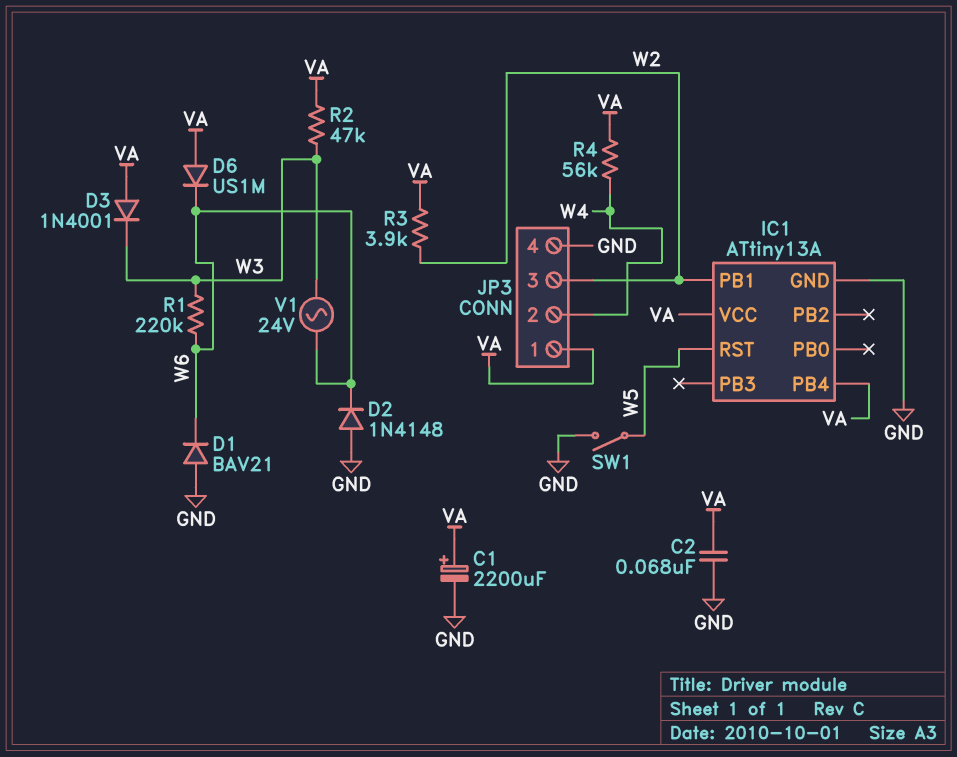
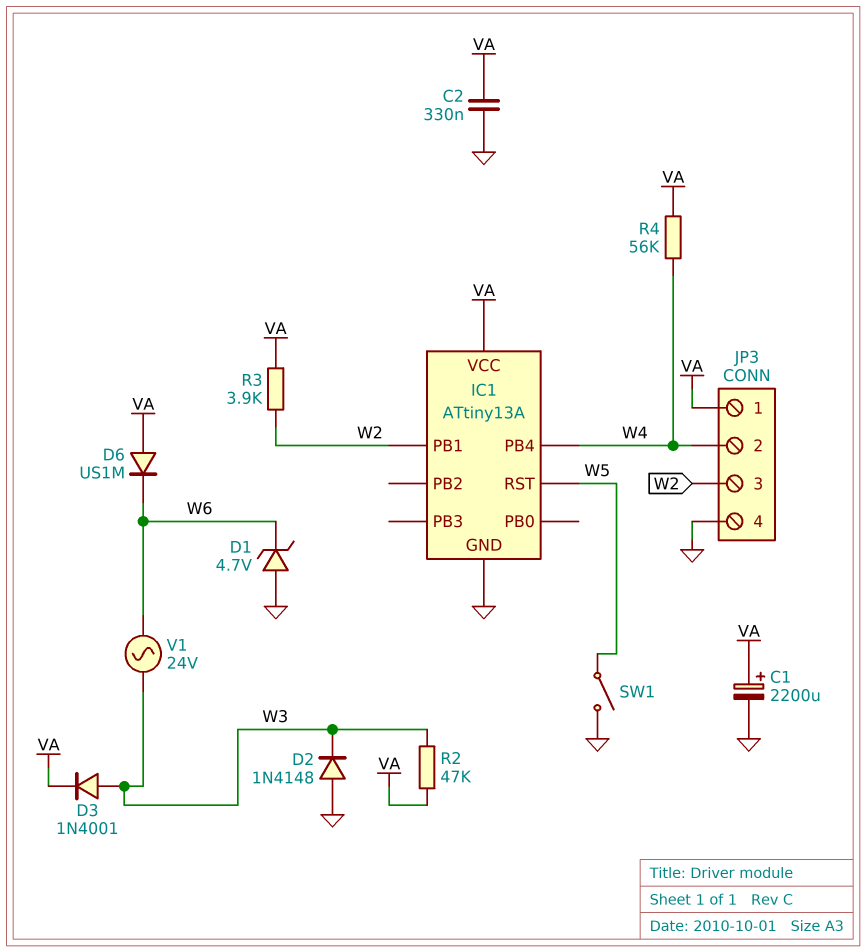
C2: 68nF (GND, VA) -> 330nF (GND, VA)
D1: diode BAV21 (A GND, K W6) -> zener 4.7V (A GND, K W6)
D2: diode 1N4148 (A GND, K W6) -> diode 1N4148 (A GND, K W3)
D3: diode 1N4001 (A VA, K W3) -> diode 1N4001 (A W3, K VA)
IC1 pin PB4: VA -> W4
R1: 220k (W3, W6) -> none

